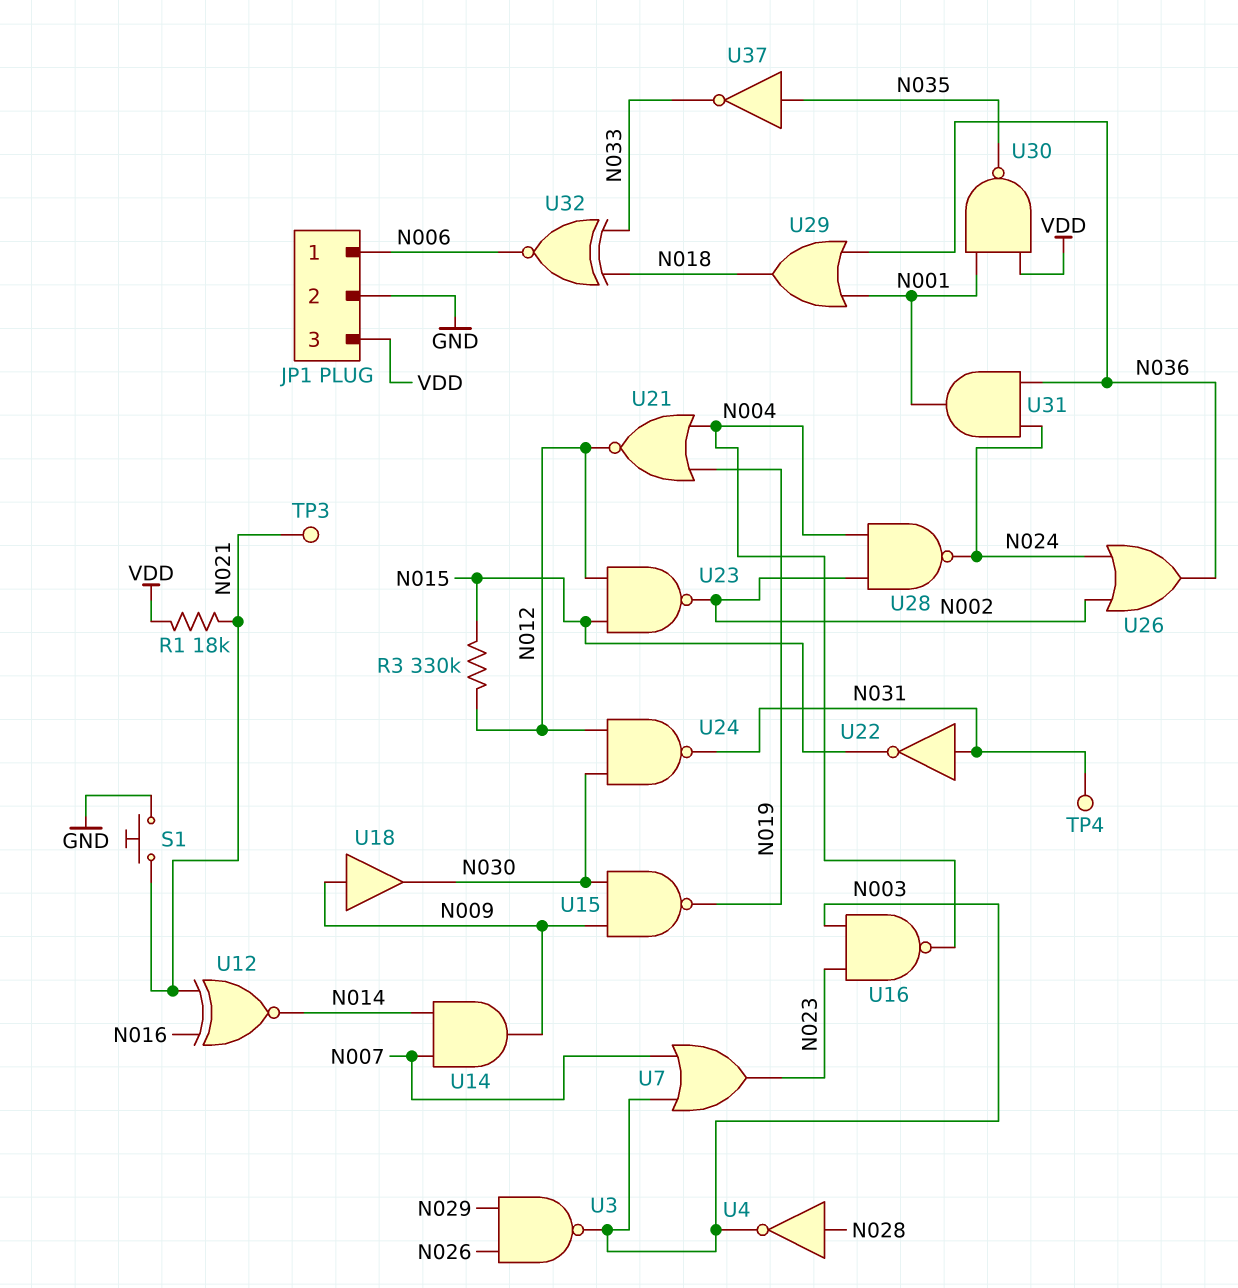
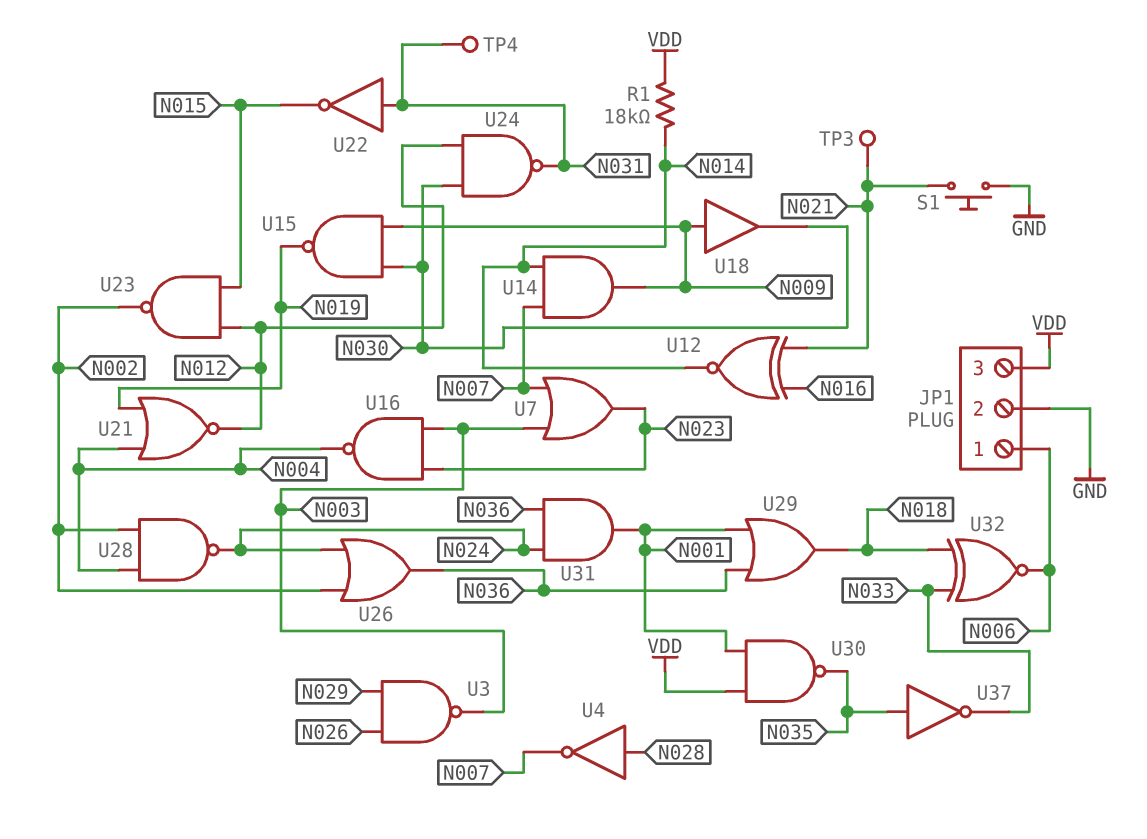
R1: 18k (N021, VDD) -> 18k (N014, VDD)
R3: 330k (N012, N015) -> none
U4: NOT (in N028, out N003) -> NOT (in N028, out N007)

